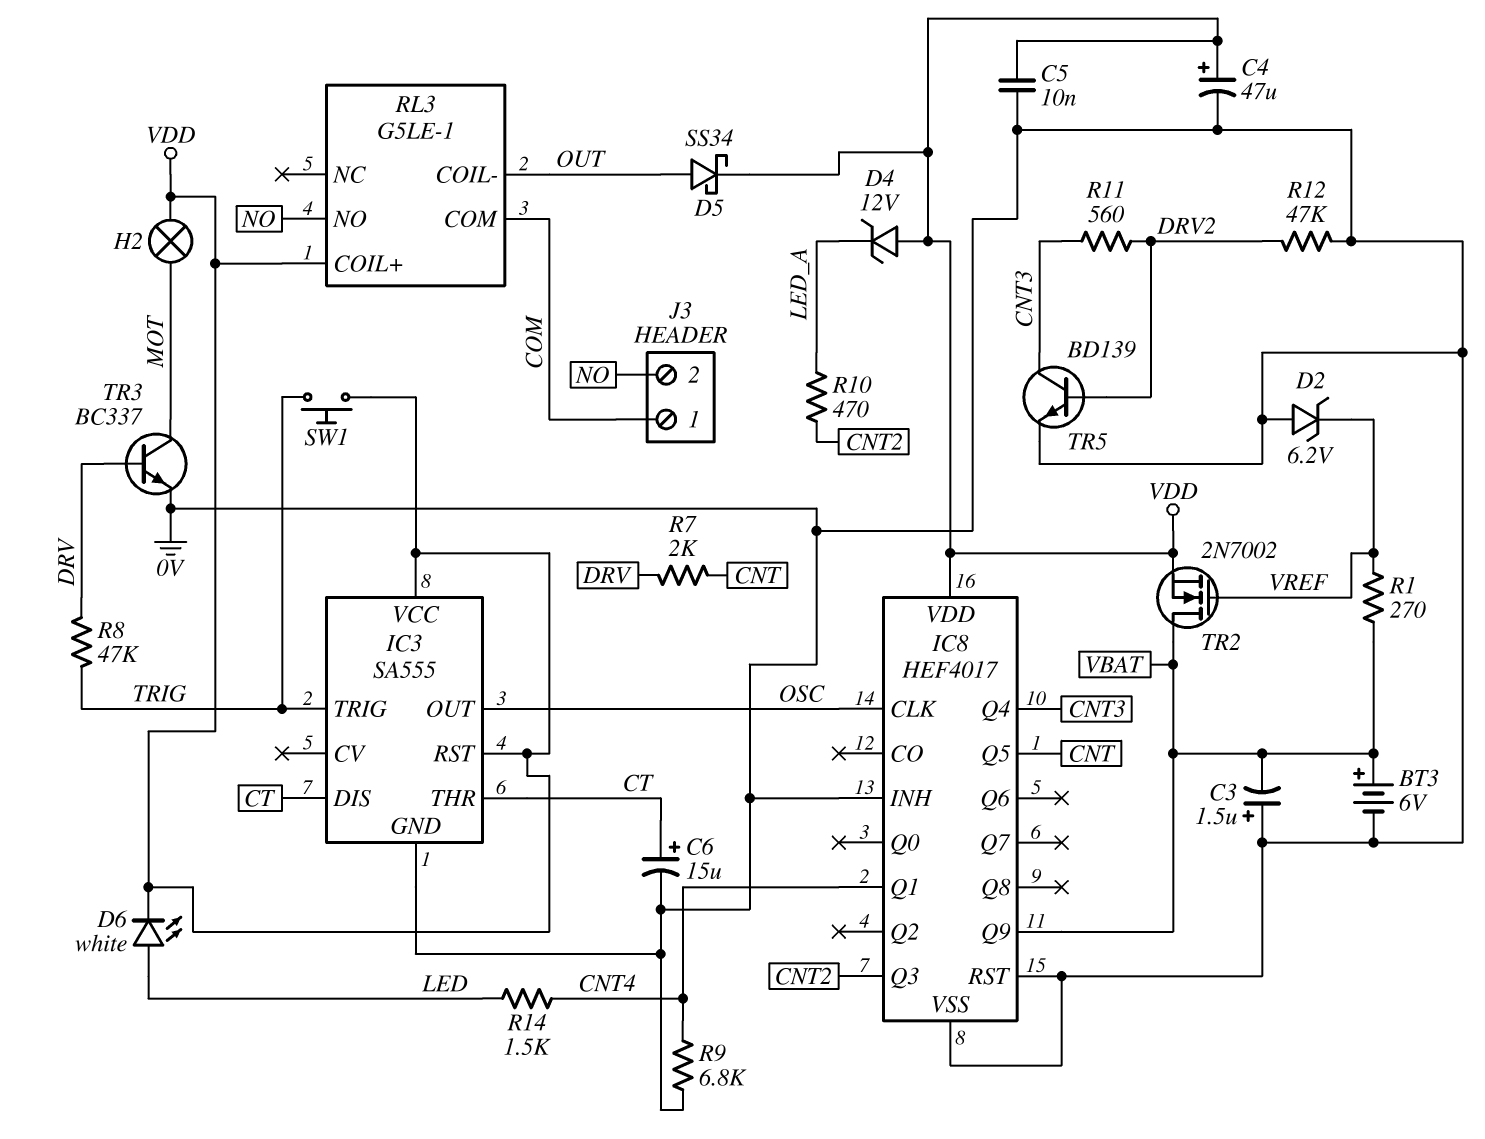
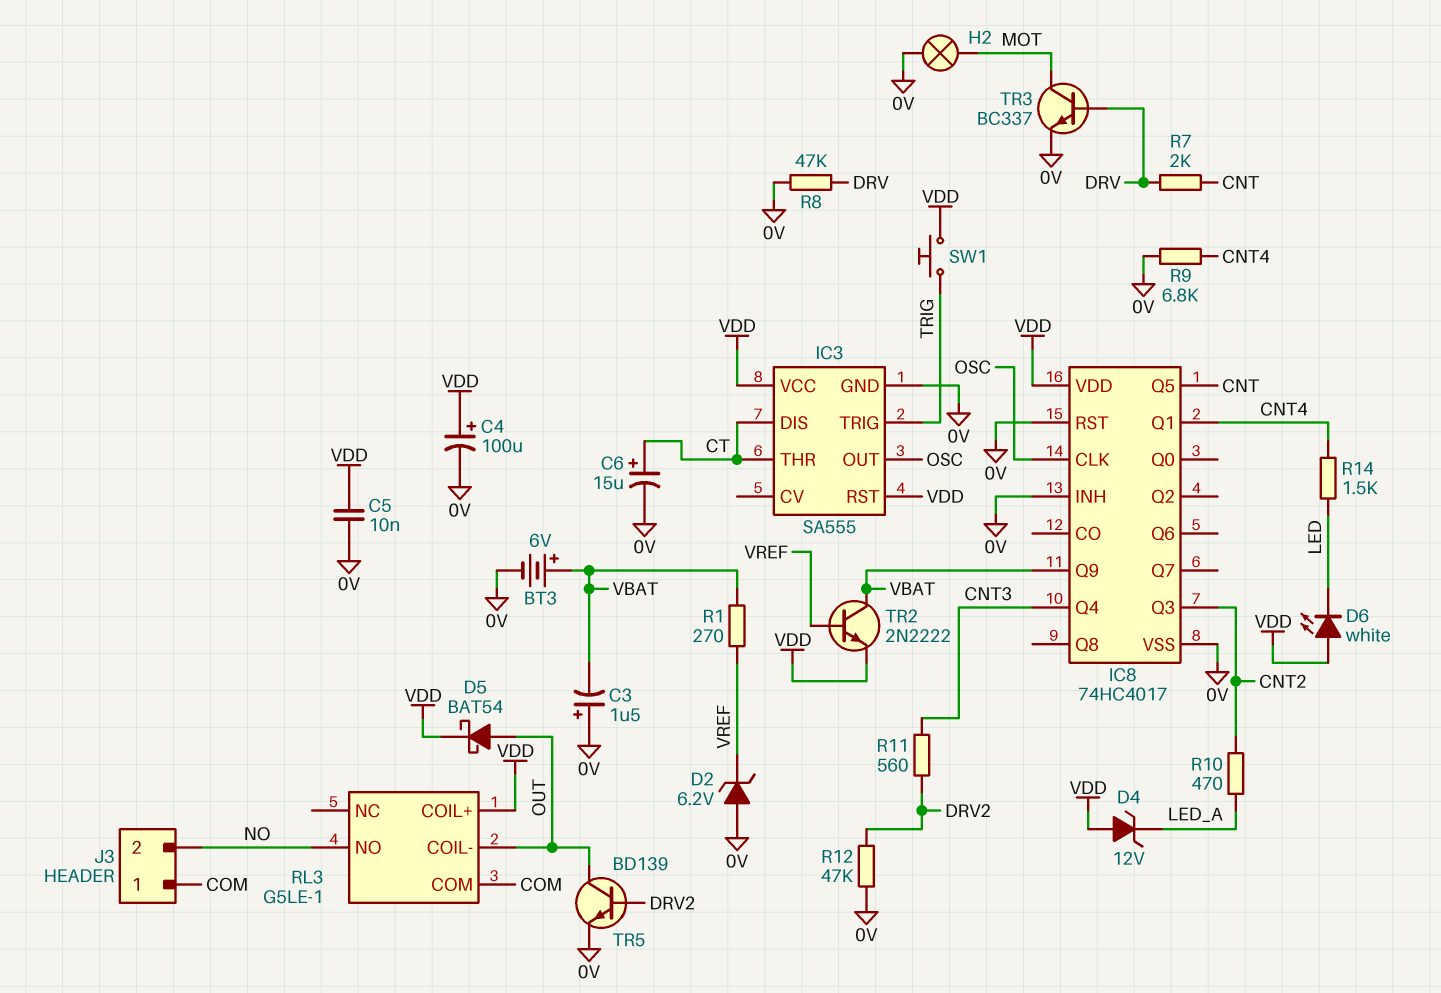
C4: 47uF (plus VDD, minus 0V) -> 100uF (plus VDD, minus 0V)
D5: schottky SS34 (A OUT, K VDD) -> schottky BAT54 (A OUT, K VDD)
D6: LED white (A LED, K VDD) -> LED white (A VDD, K LED)
H2: lamp (MOT, VDD) -> lamp (0V, MOT)
IC8: HEF4017 -> 74HC4017
R8: 47k (DRV, TRIG) -> 47k (0V, DRV)
TR2: NMOS 2N7002 (G VREF, D VBAT, S VDD) -> NPN 2N2222 (B VREF, C VBAT, E VDD)
TR5: NPN BD139 (B DRV2, C CNT3, E 0V) -> NPN BD139 (B DRV2, C OUT, E 0V)

